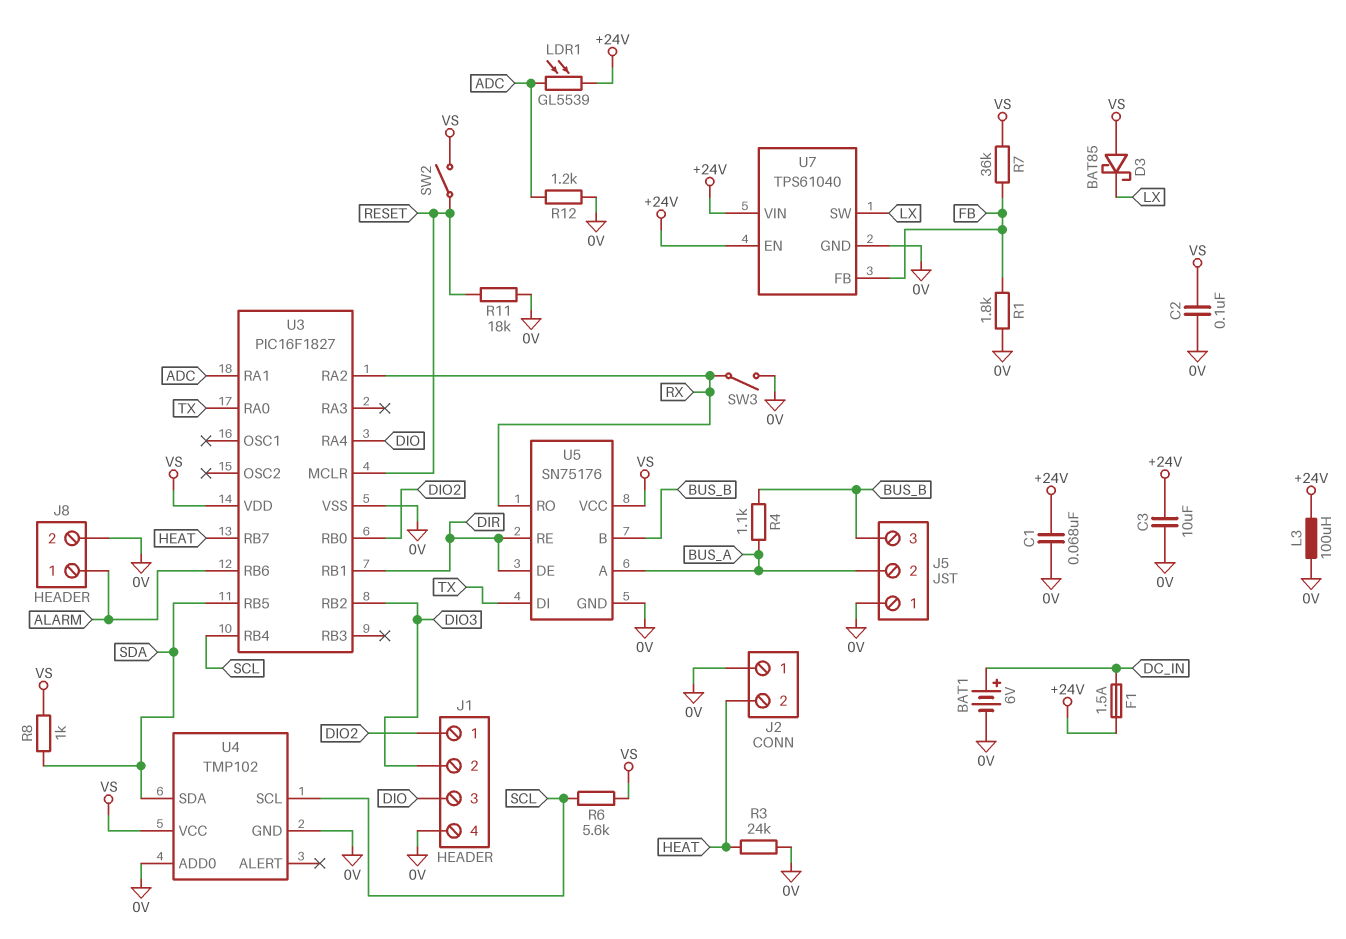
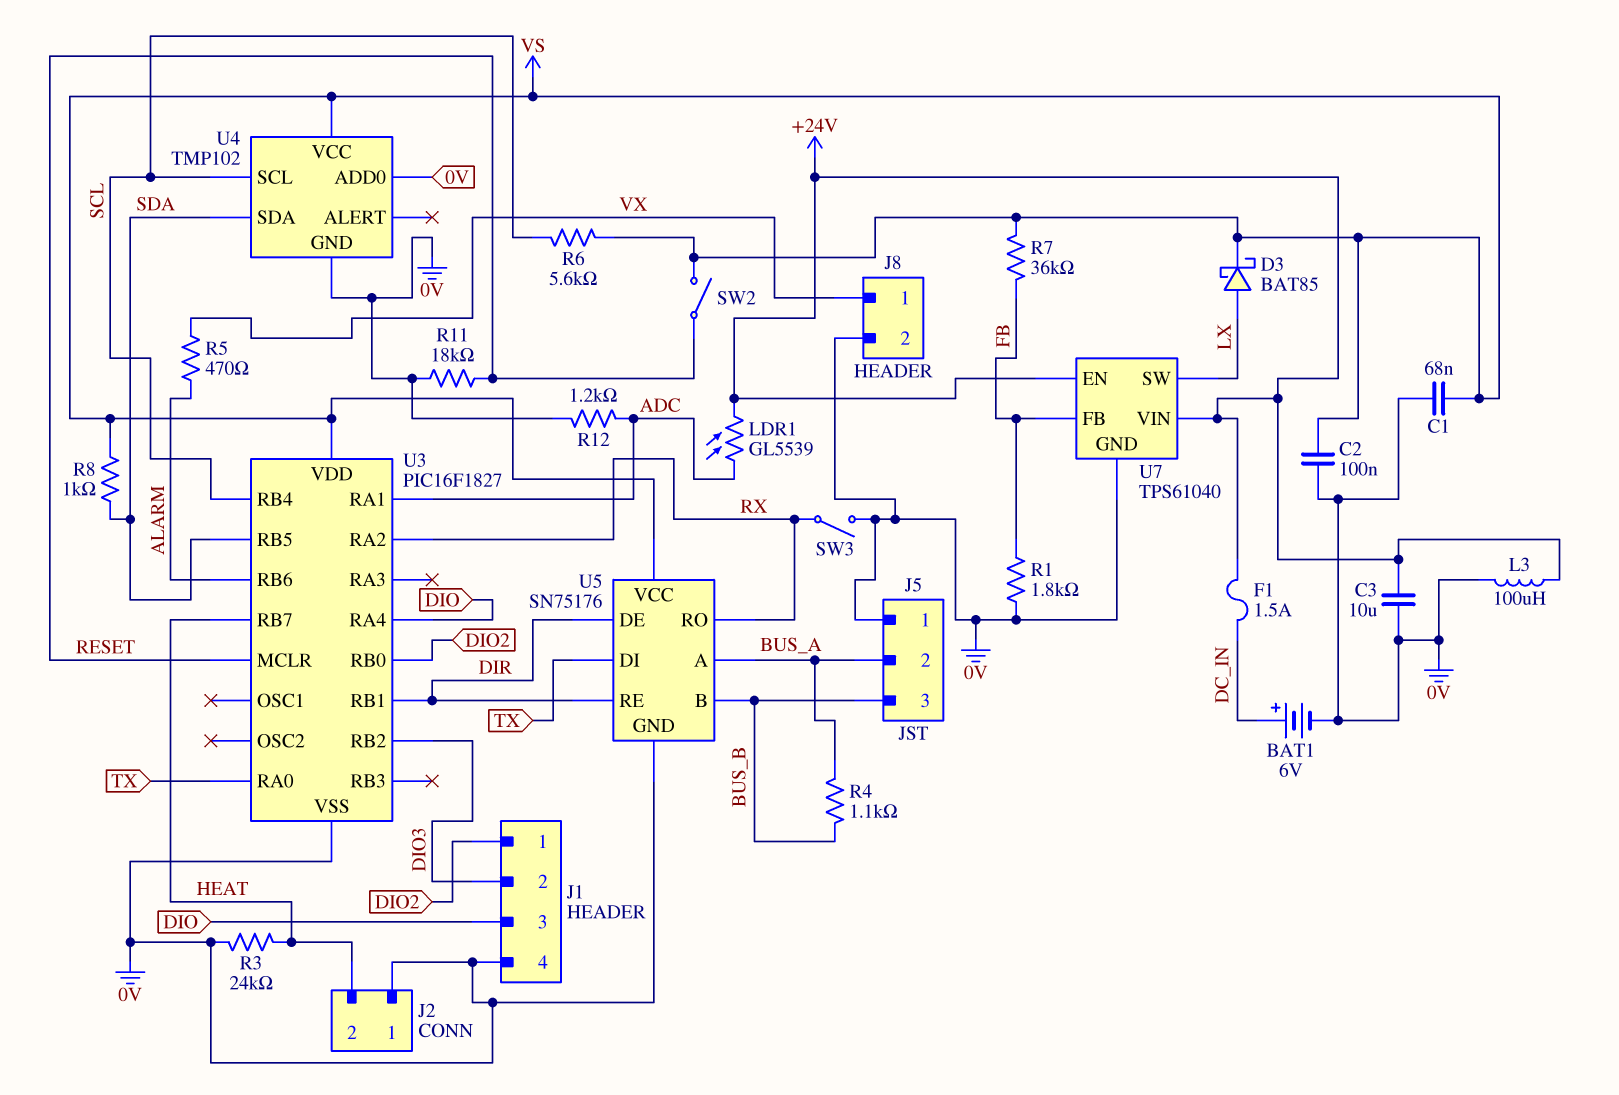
C1: 68nF (+24V, 0V) -> 68nF (0V, VS)
D3: schottky BAT85 (A VS, K LX) -> schottky BAT85 (A LX, K VS)
J8 pin 1: ALARM -> VX
R5: none -> 470 (ALARM, VX)

